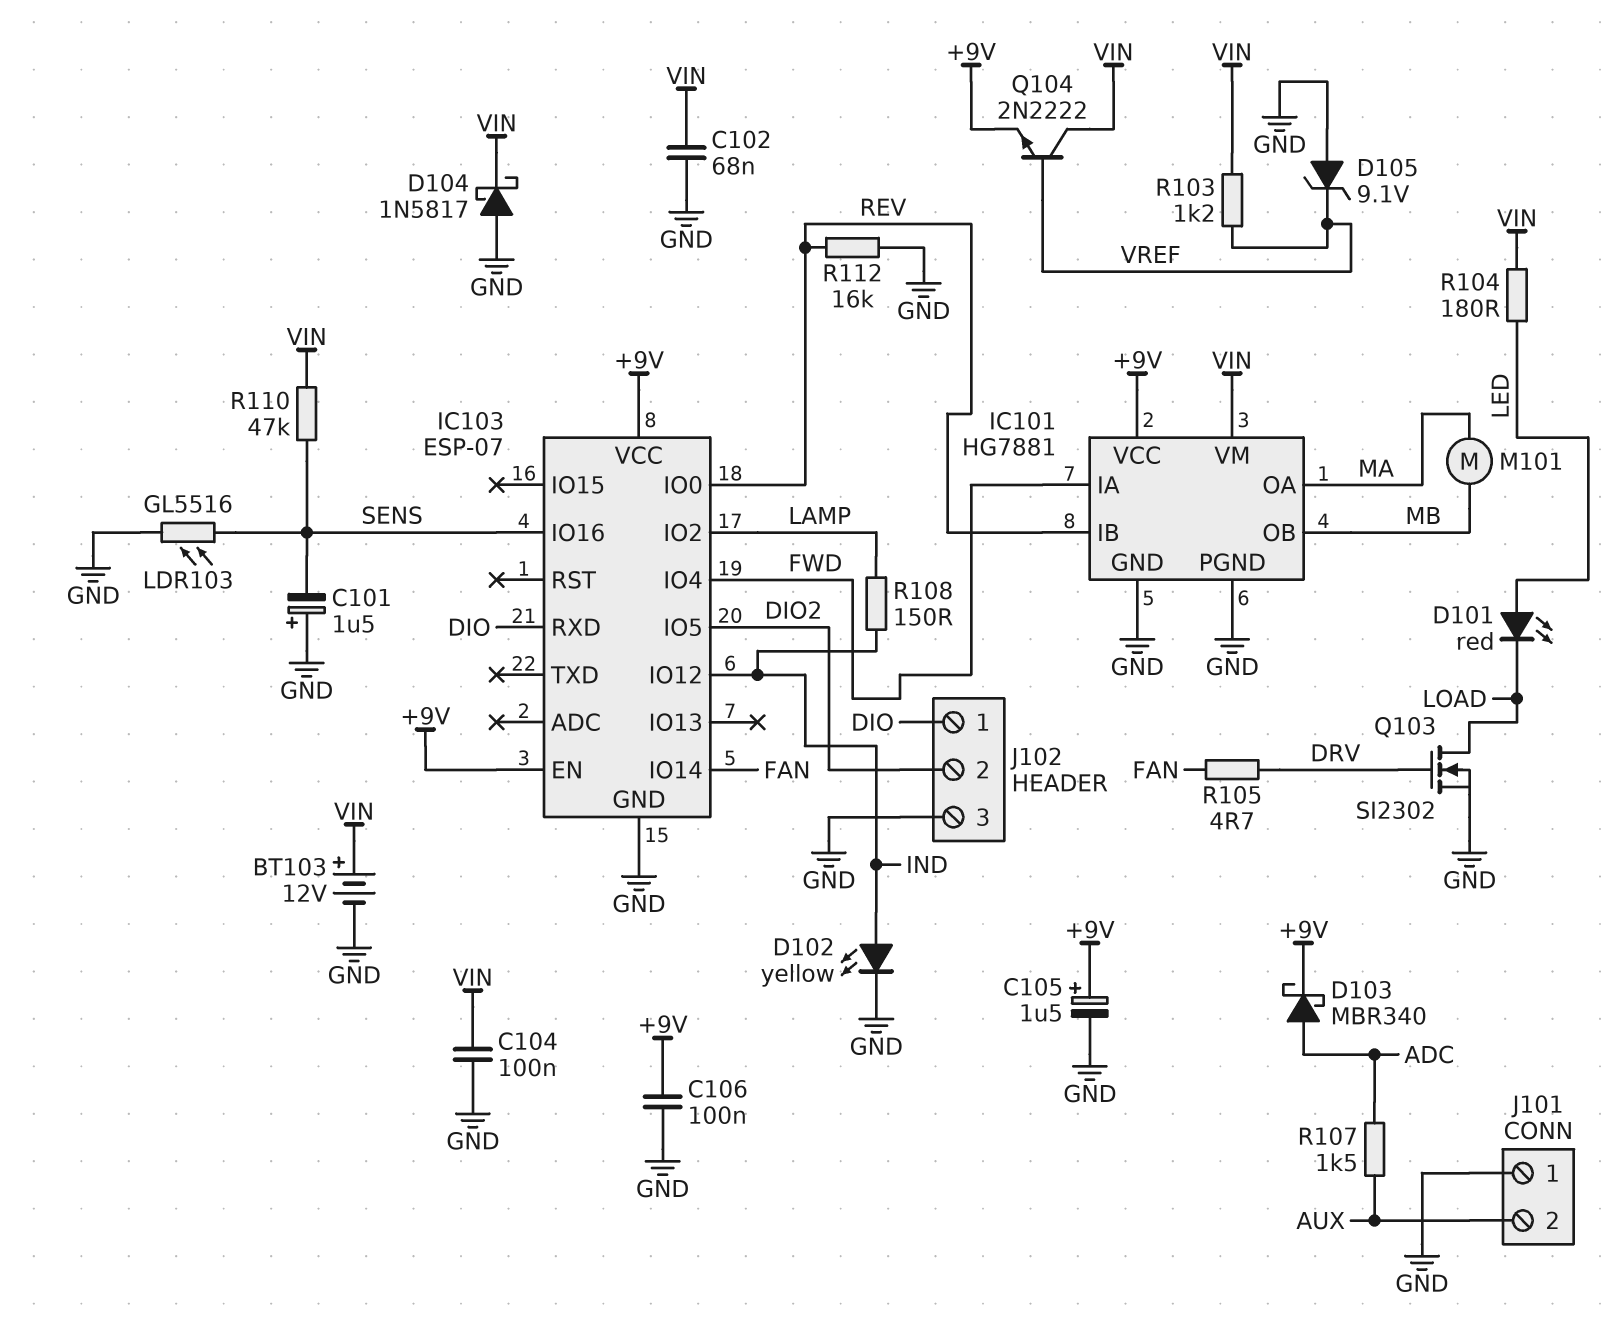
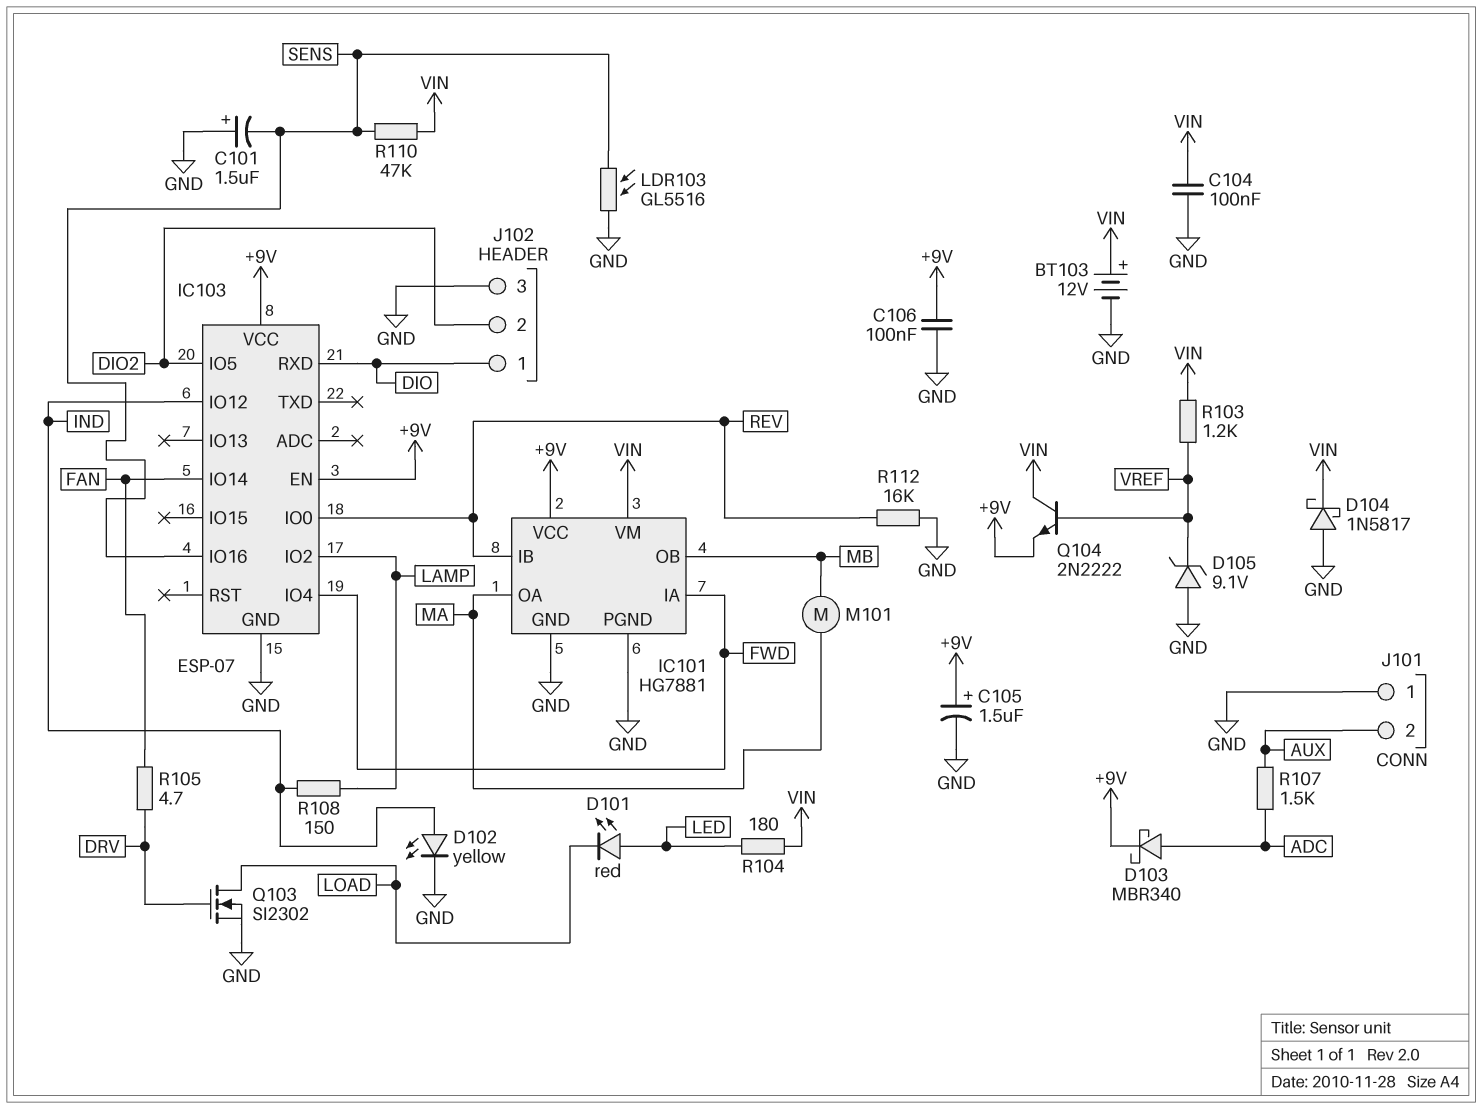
C102: 68nF (GND, VIN) -> none

